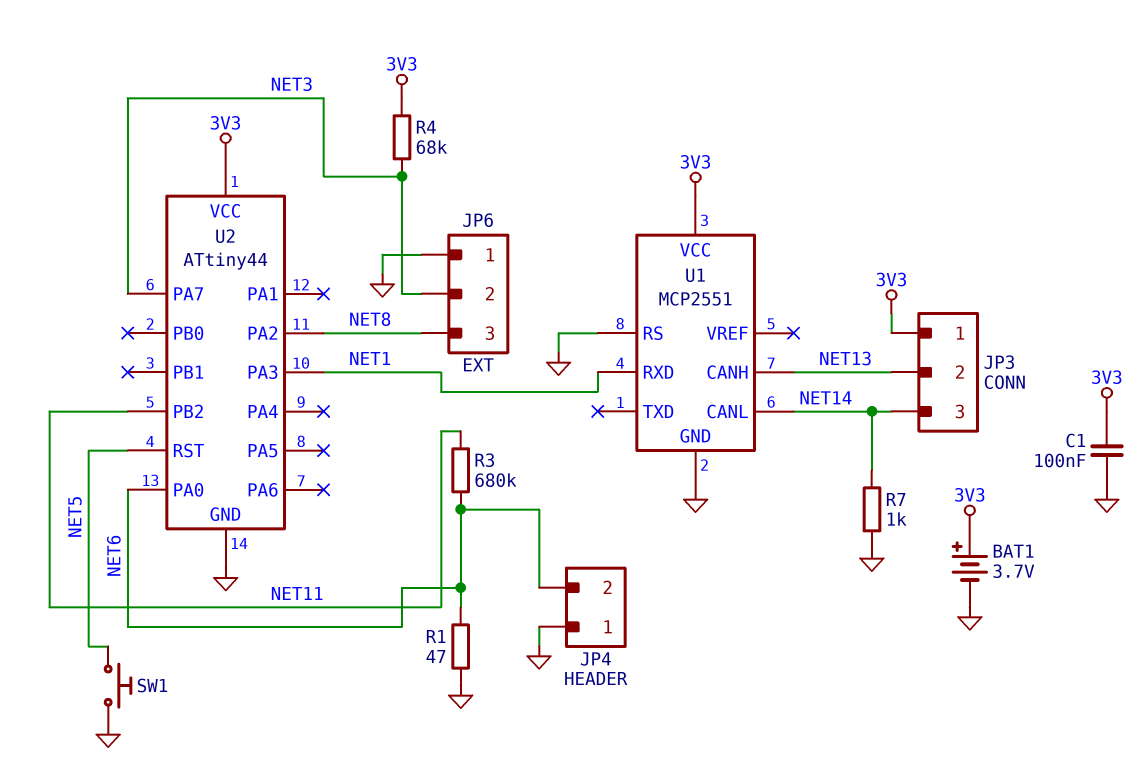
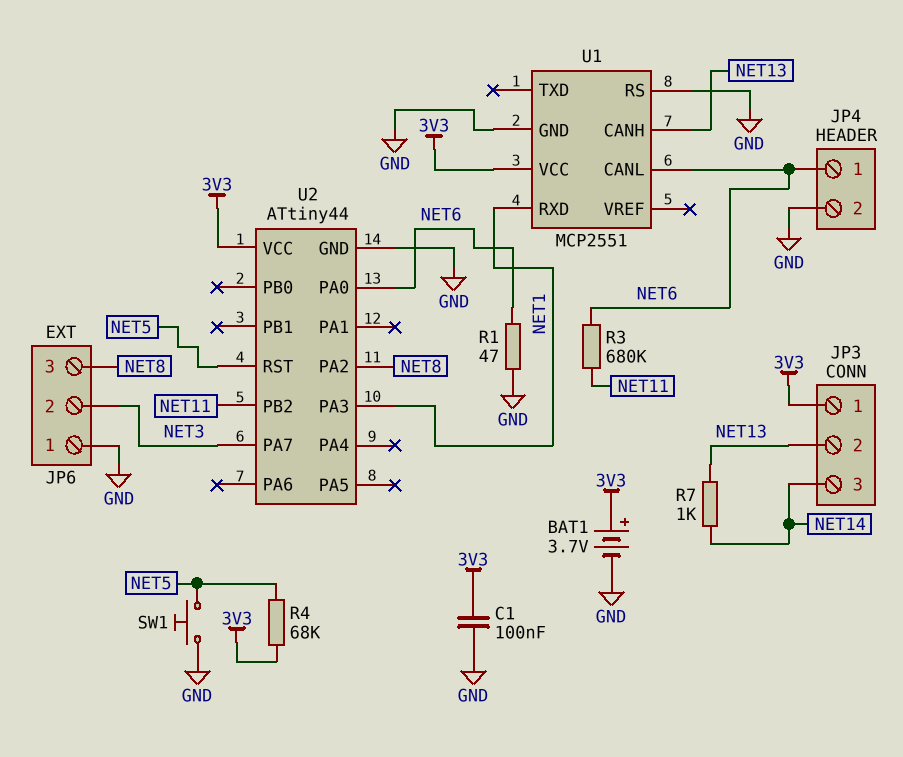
JP4 pin 1: GND -> NET6
JP4 pin 2: NET6 -> GND
R4: 68k (3V3, NET3) -> 68k (3V3, NET5)
R7: 1k (GND, NET14) -> 1k (NET13, NET14)
U1 pin CANL: NET14 -> NET6

